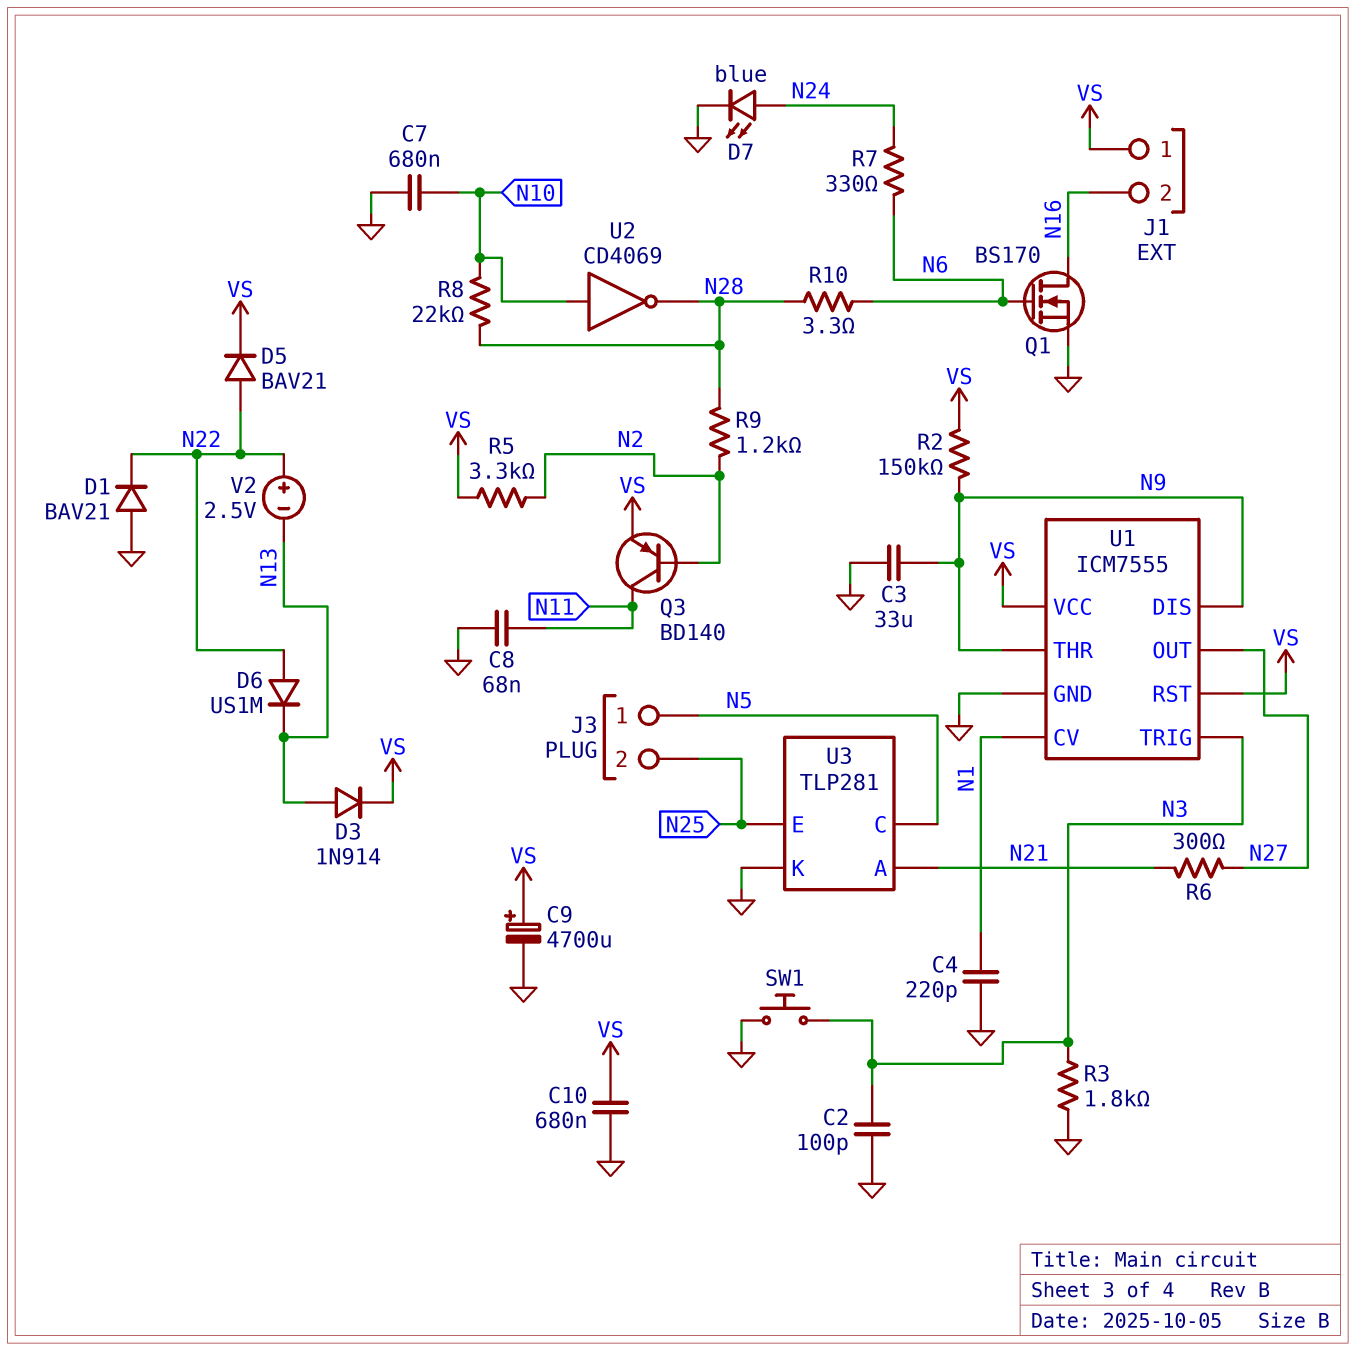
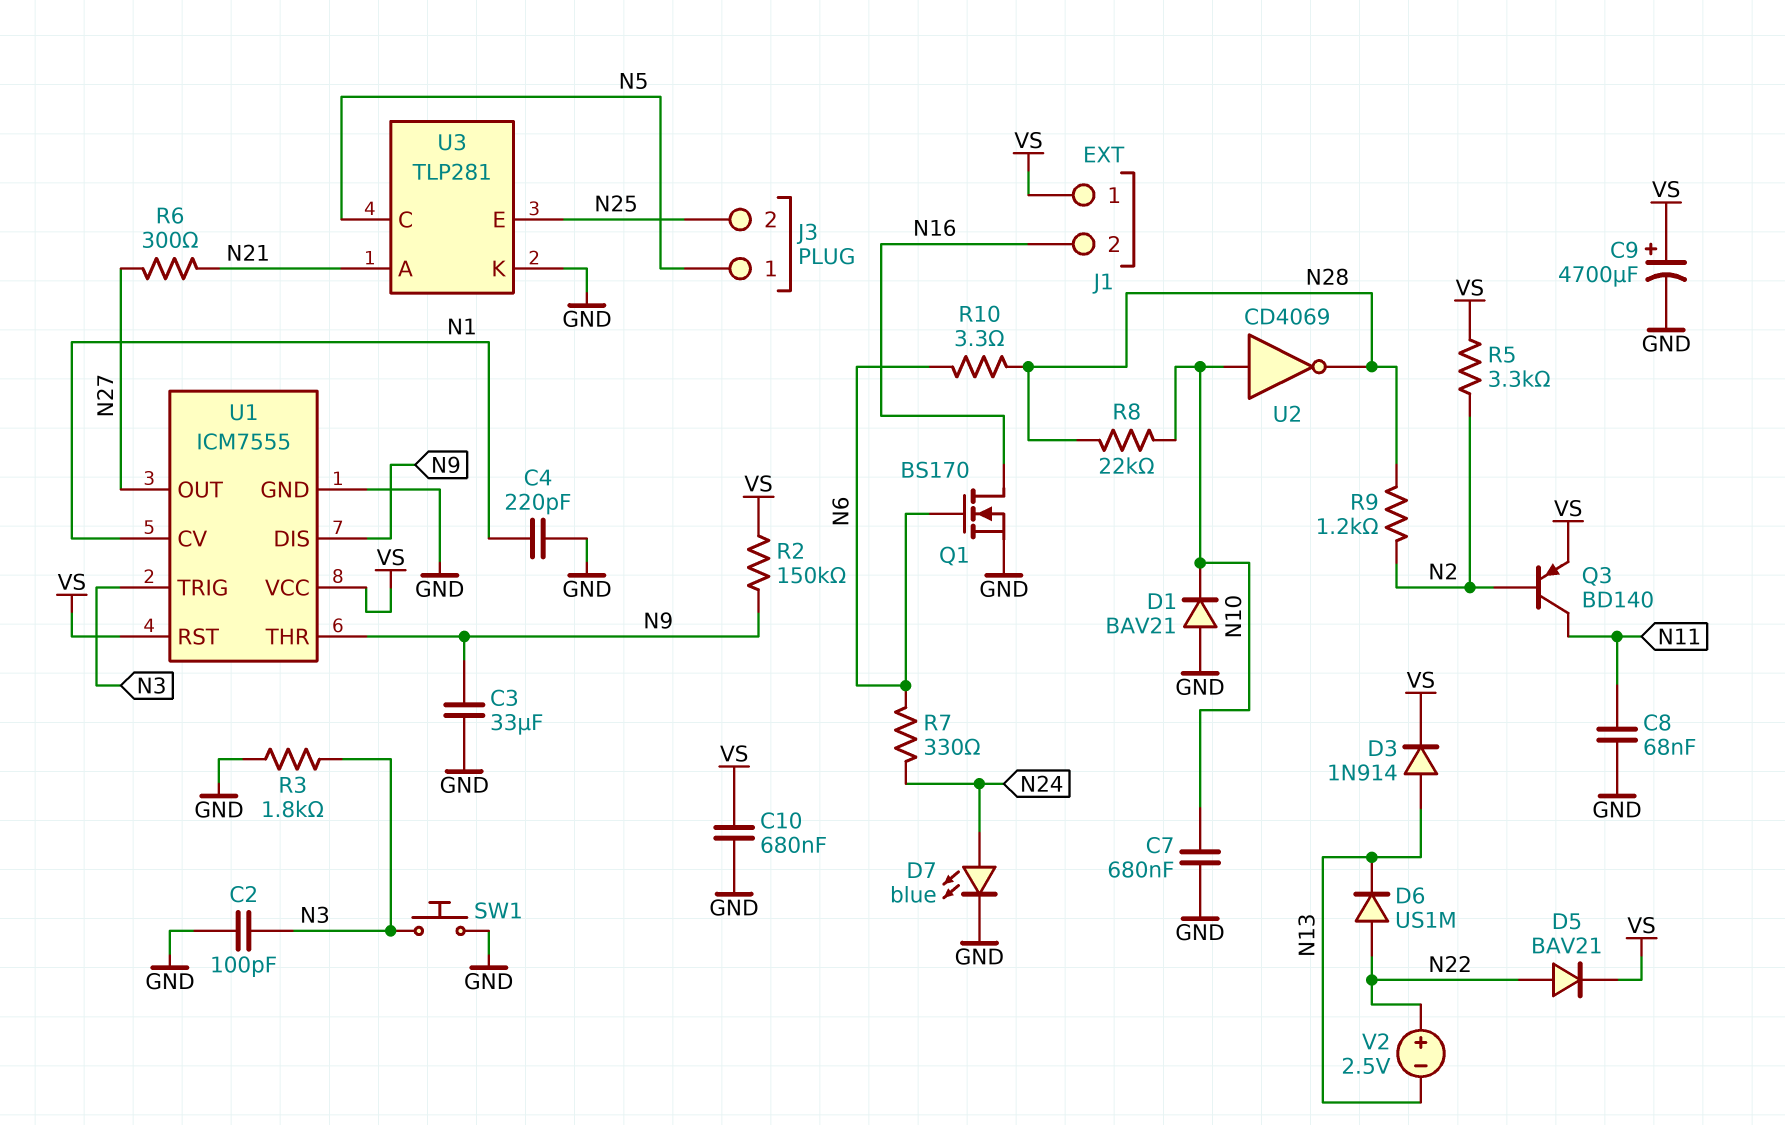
D1: diode BAV21 (A GND, K N22) -> diode BAV21 (A GND, K N10)

